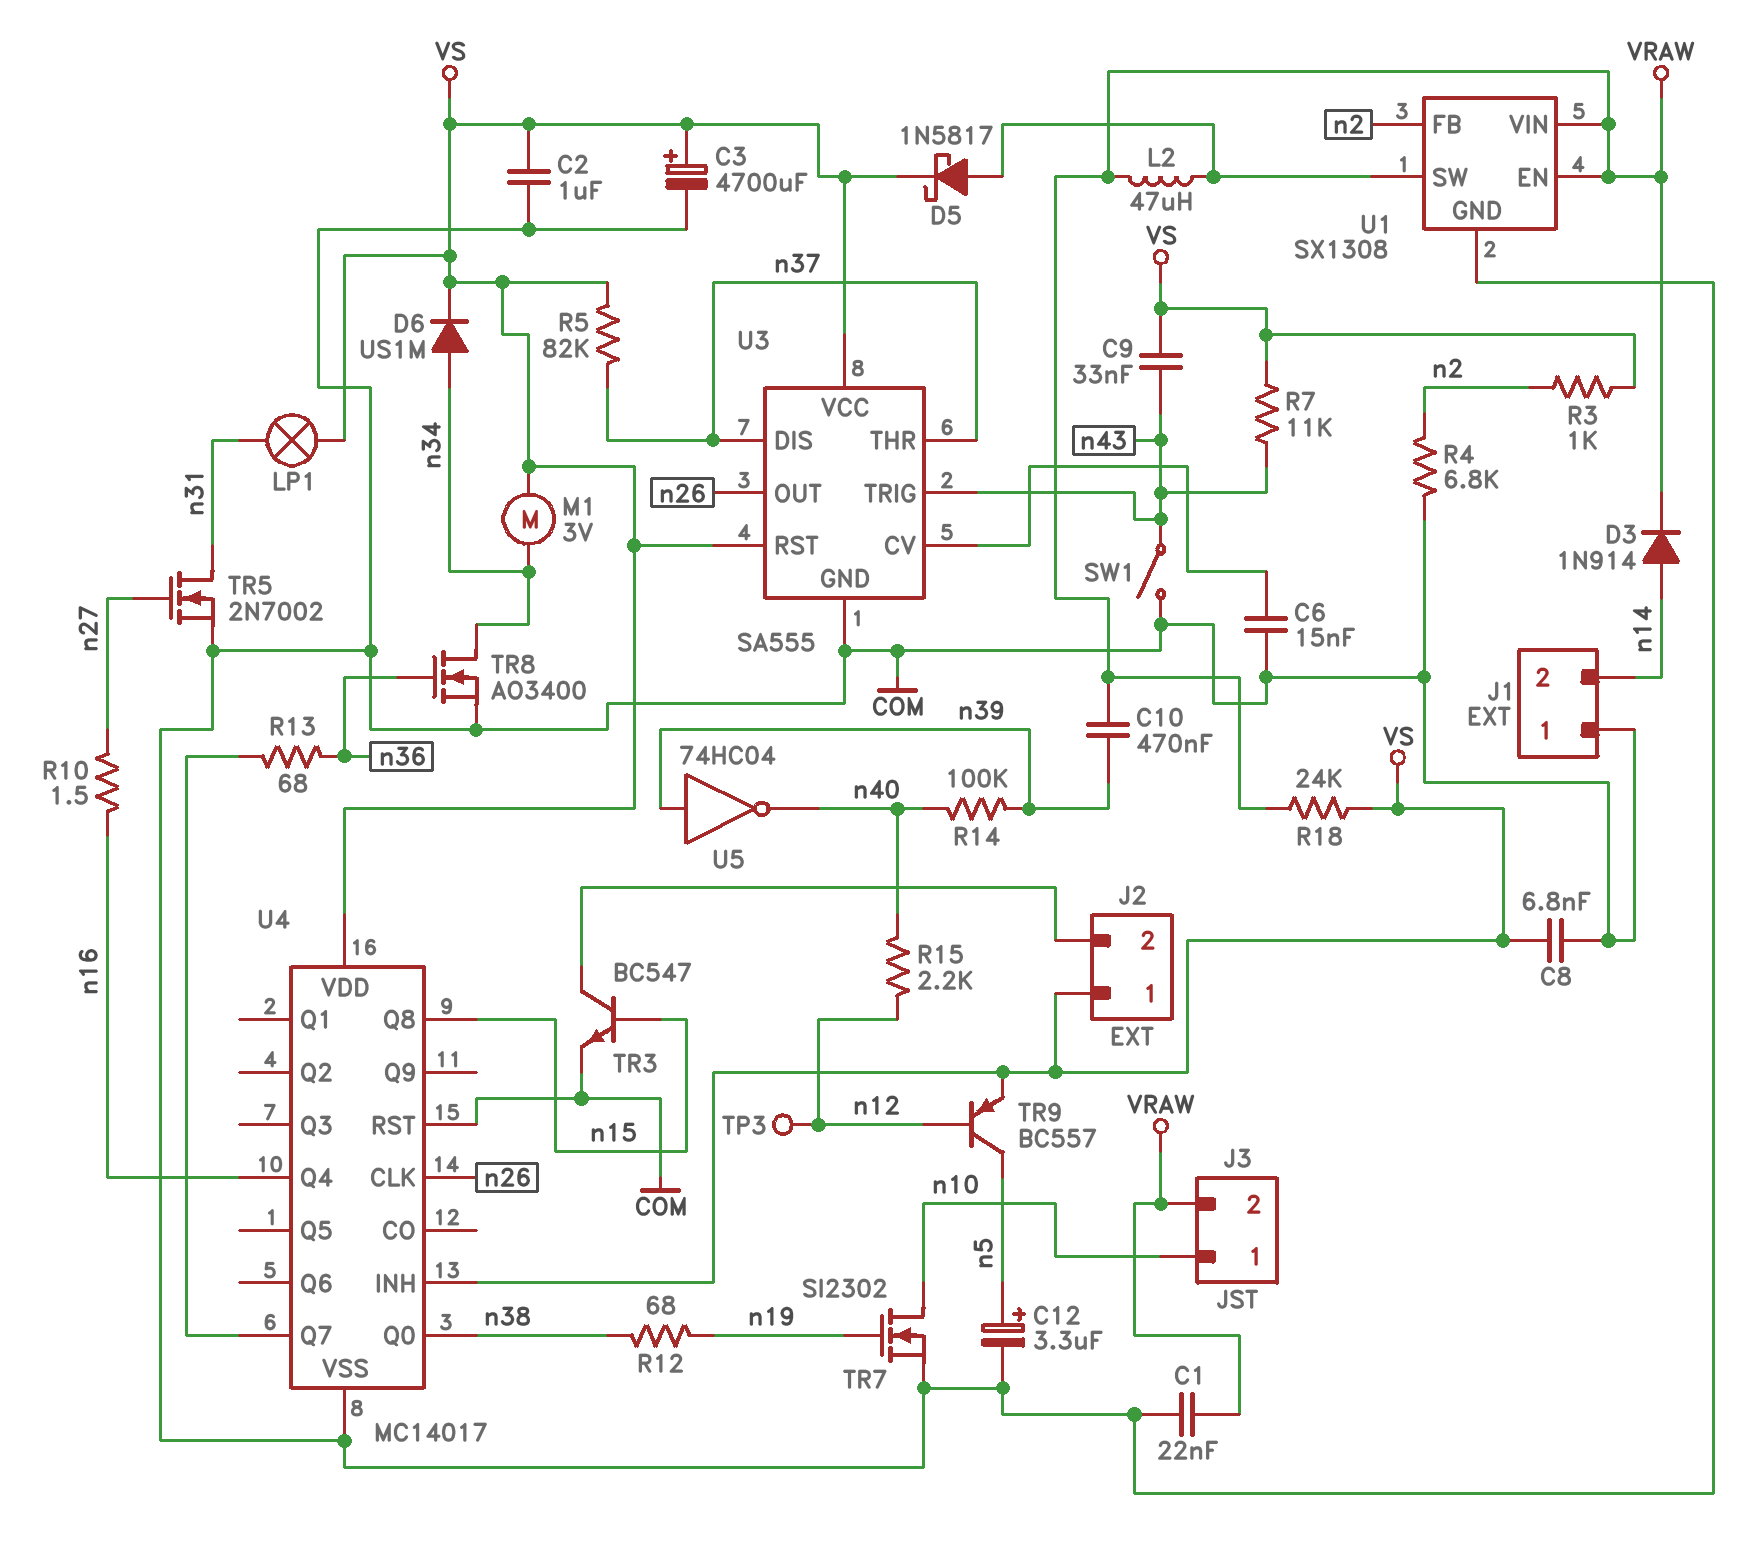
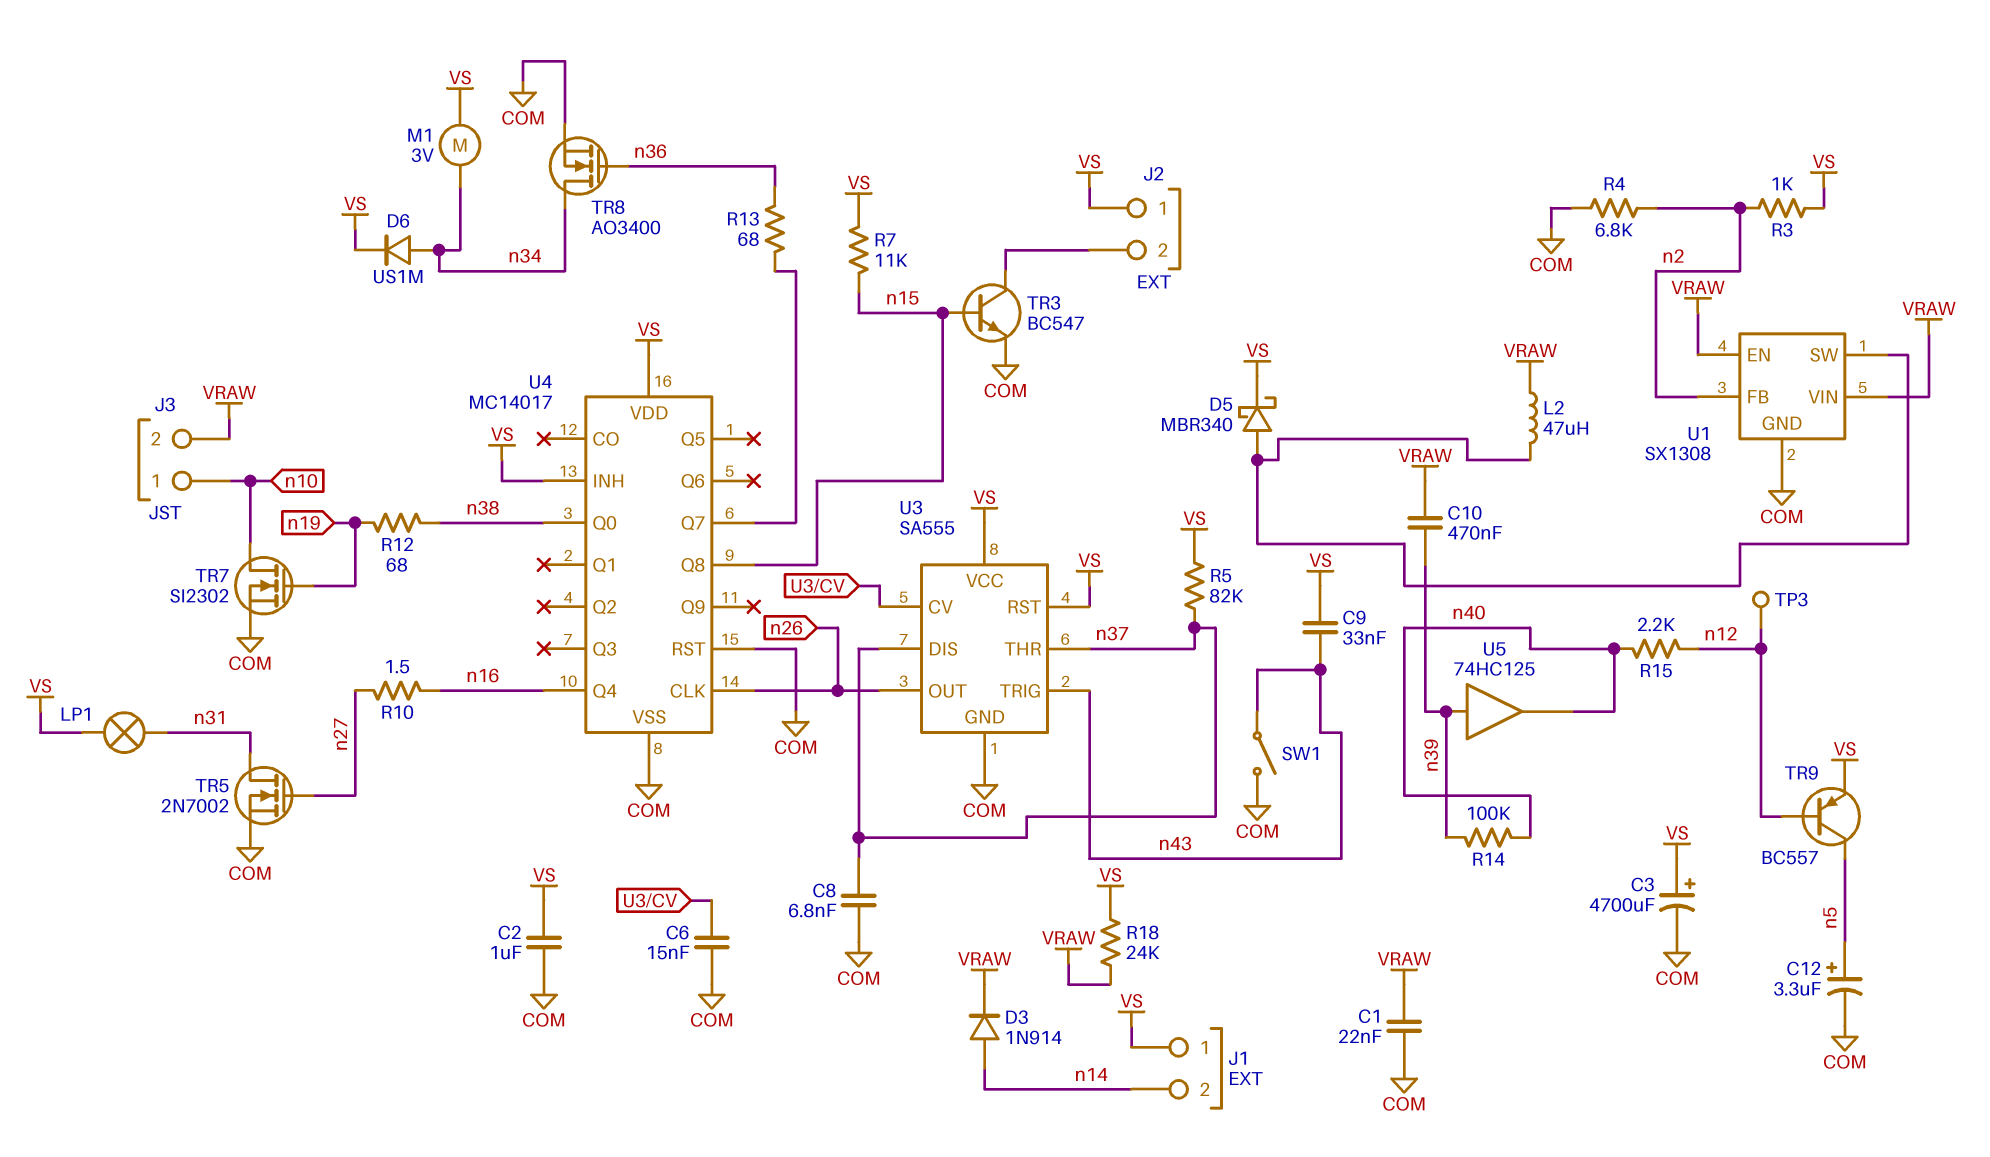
C8: 6.8nF (COM, VS) -> 6.8nF (COM, n37)
D5: schottky 1N5817 (A U1/SW, K VS) -> schottky MBR340 (A U1/SW, K VS)
J1 pin 1: COM -> VS
R7: 11k (VS, n43) -> 11k (VS, n15)
U5: NOT 74HC04 (in n39, out n40) -> buffer 74HC125 (in n39, out n40)

